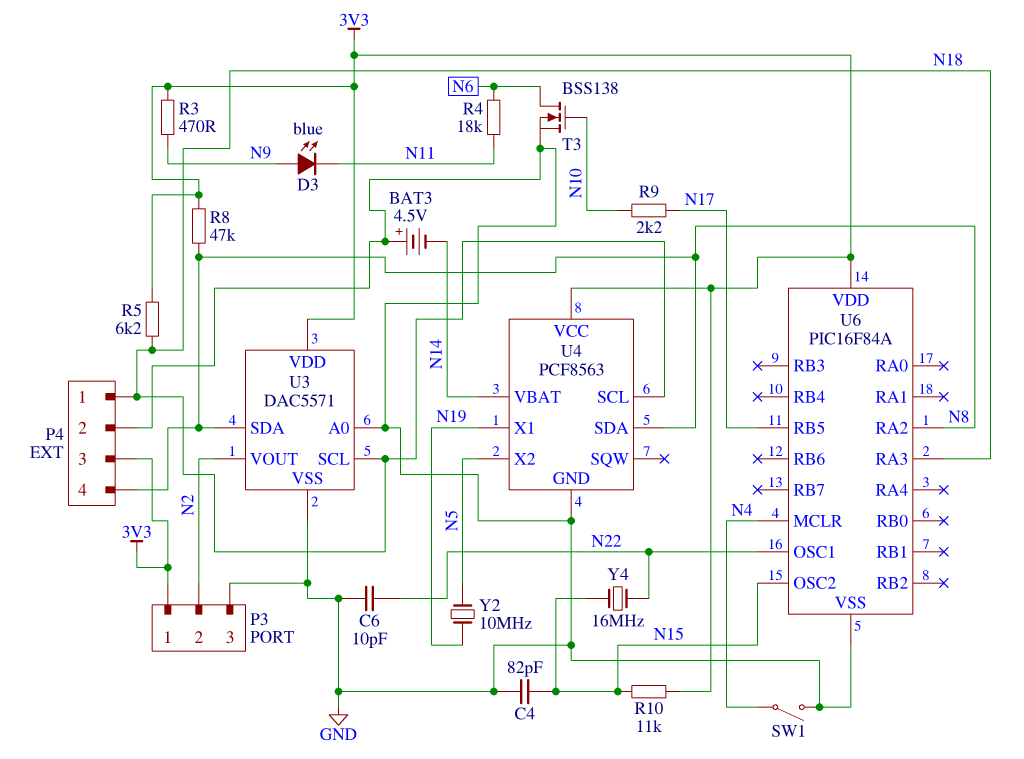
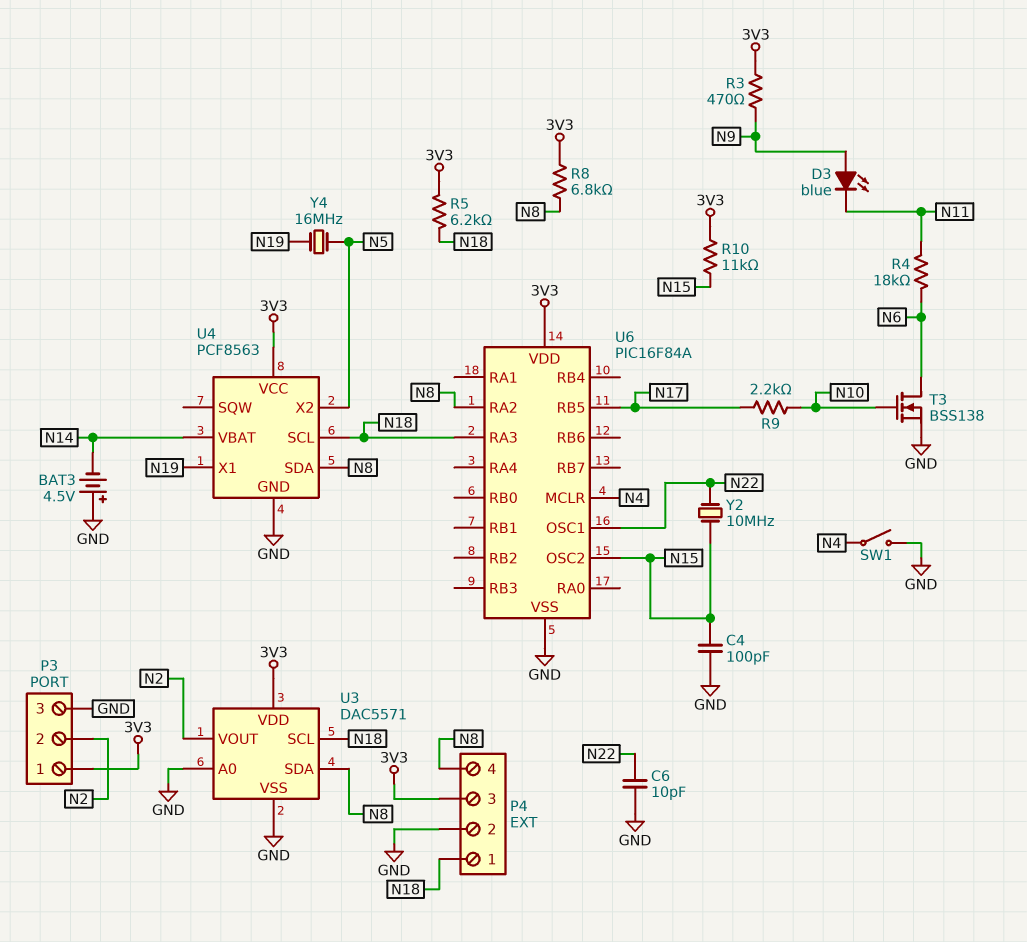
C4: 82pF (GND, N15) -> 100pF (GND, N15)
R8: 47k (3V3, N8) -> 6.8k (3V3, N8)
Y2: 10MHz (N5, N19) -> 10MHz (N15, N22)
Y4: 16MHz (N15, N22) -> 16MHz (N5, N19)

